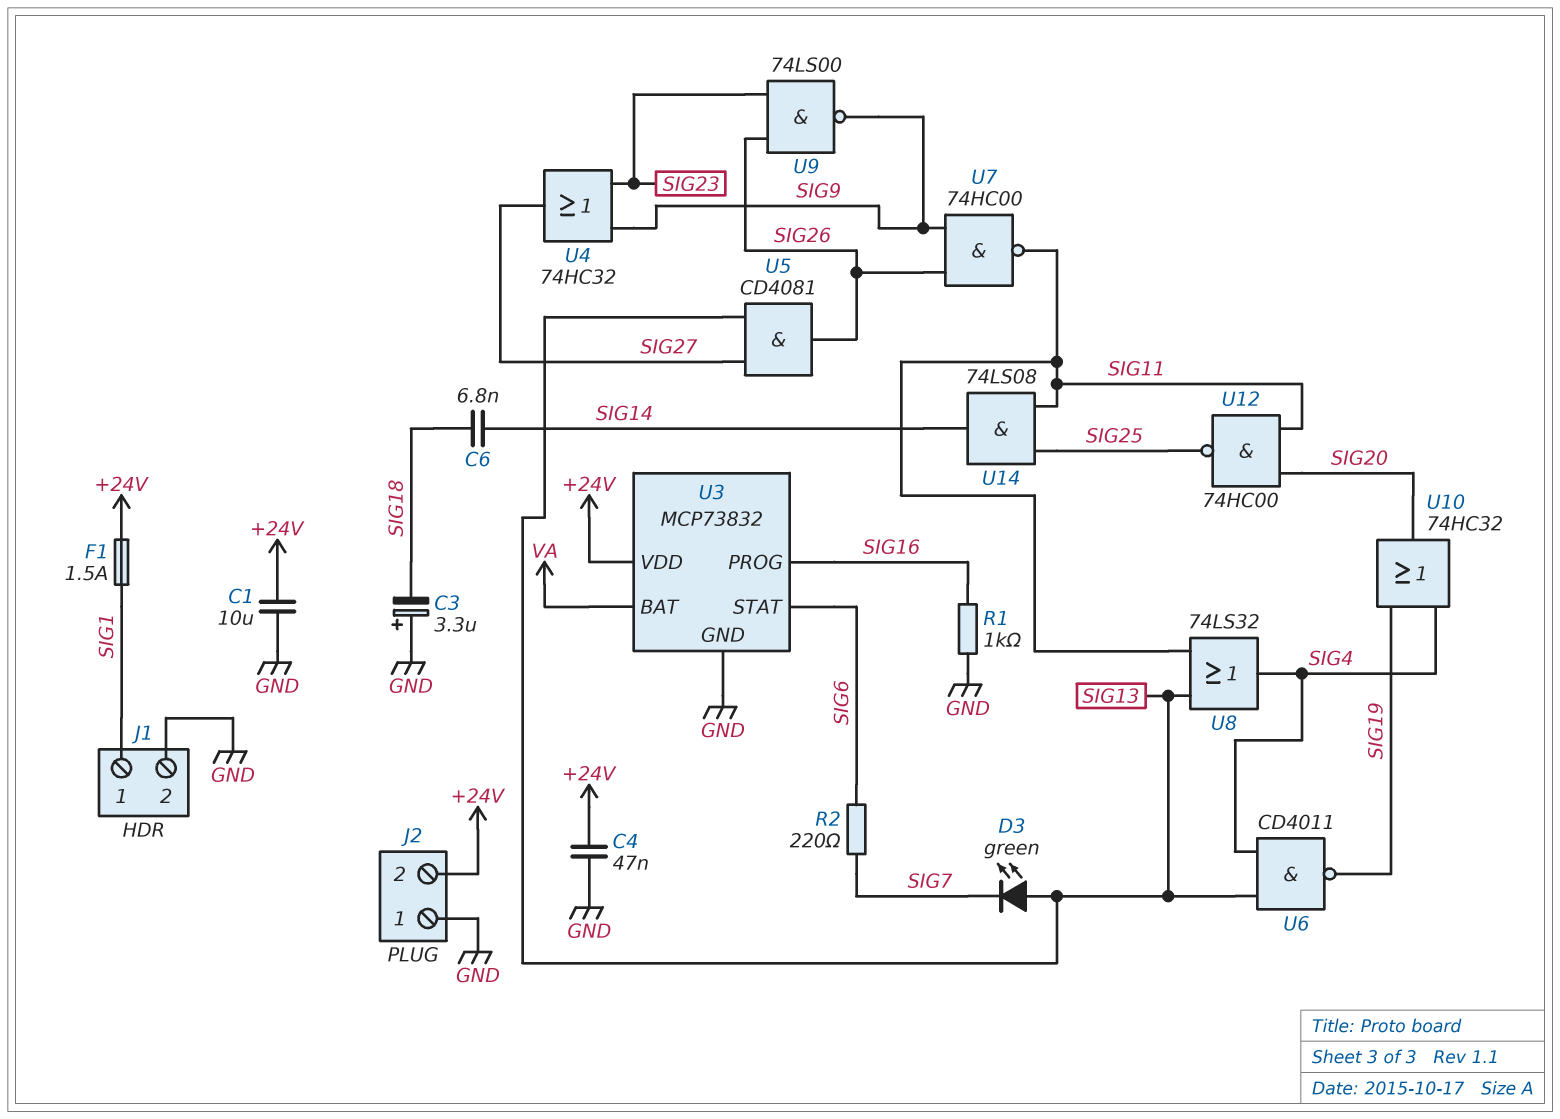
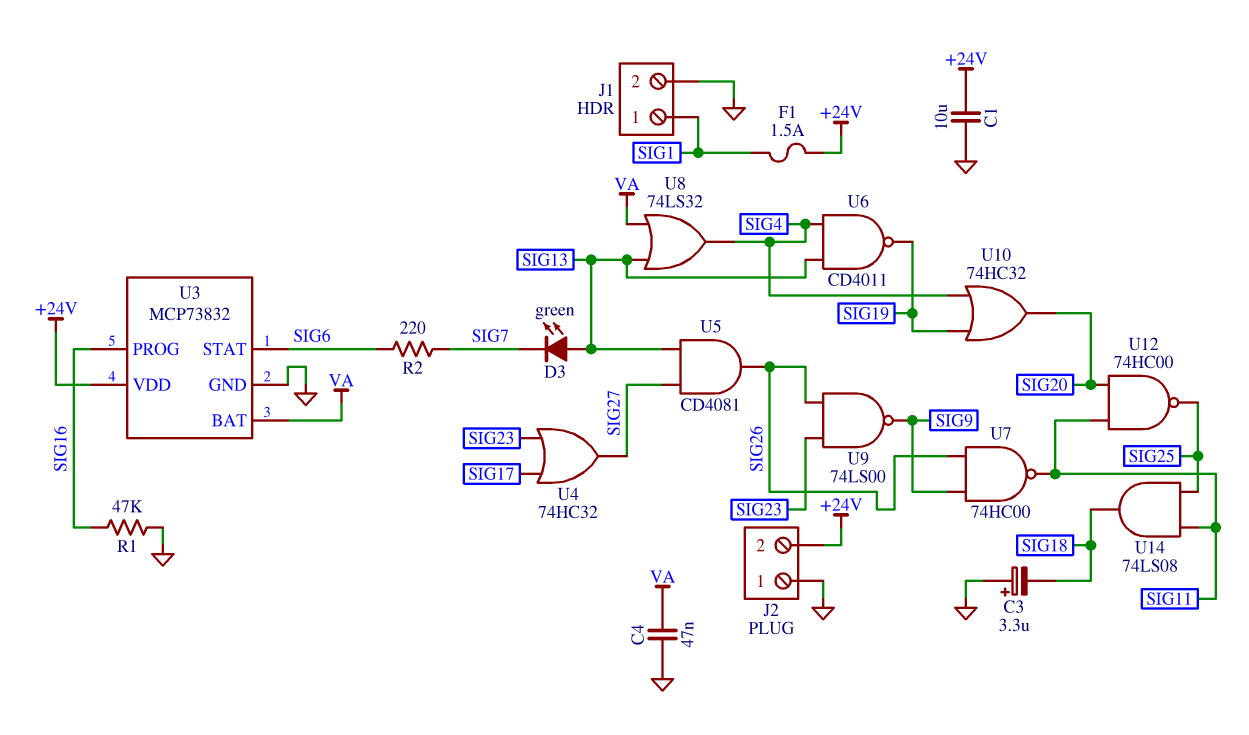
C4: 47nF (+24V, GND) -> 47nF (GND, VA)
C6: 6.8nF (SIG14, SIG18) -> none
R1: 1k (GND, SIG16) -> 47k (GND, SIG16)
U4: OR 74HC32 (in SIG9, in SIG23, out SIG27) -> OR 74HC32 (in SIG17, in SIG23, out SIG27)
U8: OR 74LS32 (in SIG11, in SIG13, out SIG4) -> OR 74LS32 (in SIG13, in VA, out SIG4)
U14: AND 74LS08 (in SIG11, in SIG25, out SIG14) -> AND 74LS08 (in SIG11, in SIG25, out SIG18)

